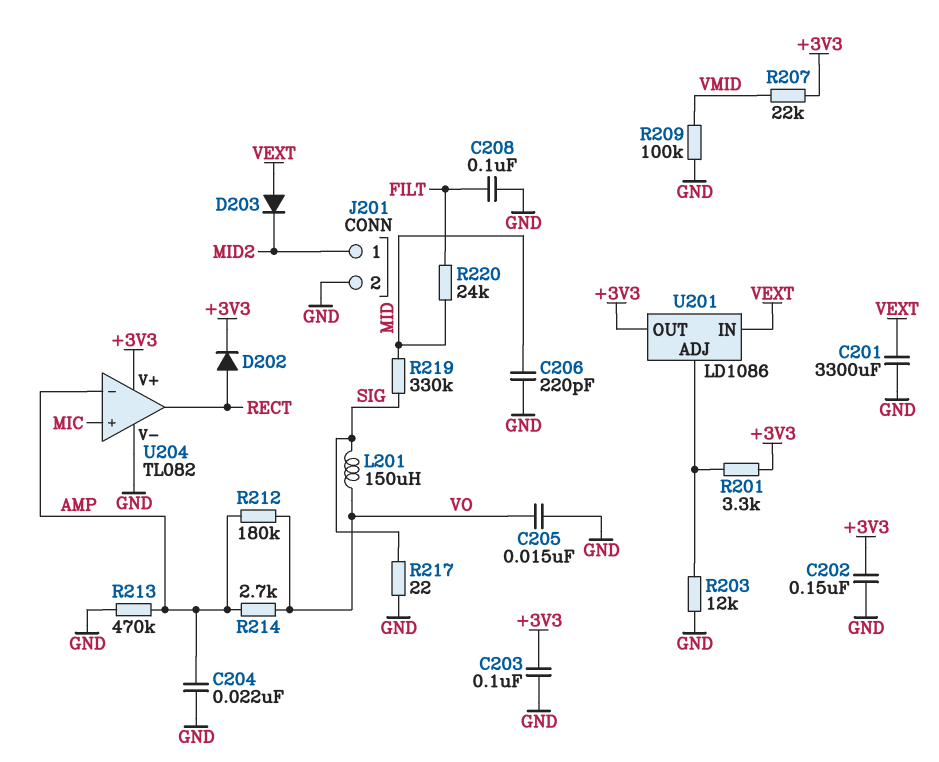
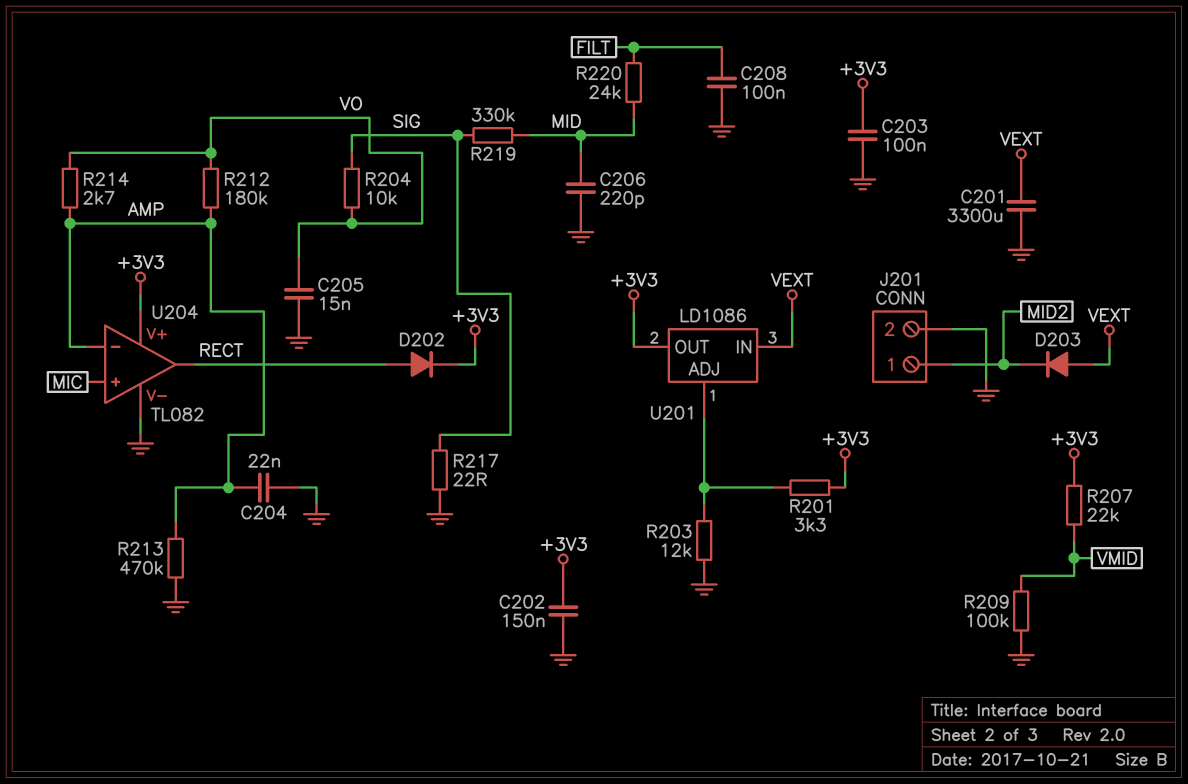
L201: 150uH (SIG, VO) -> none
R204: none -> 10k (SIG, VO)

